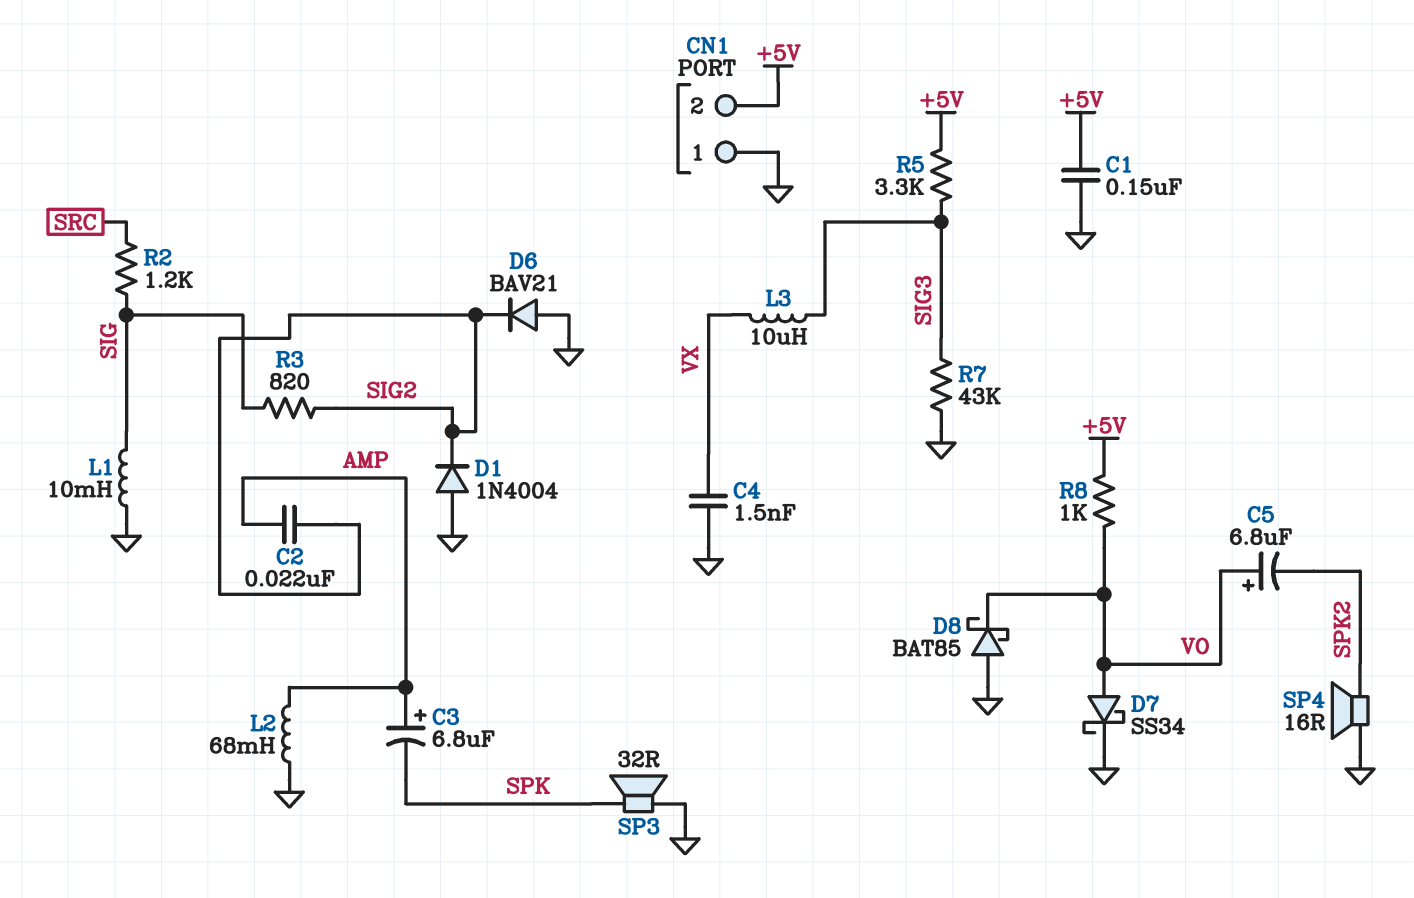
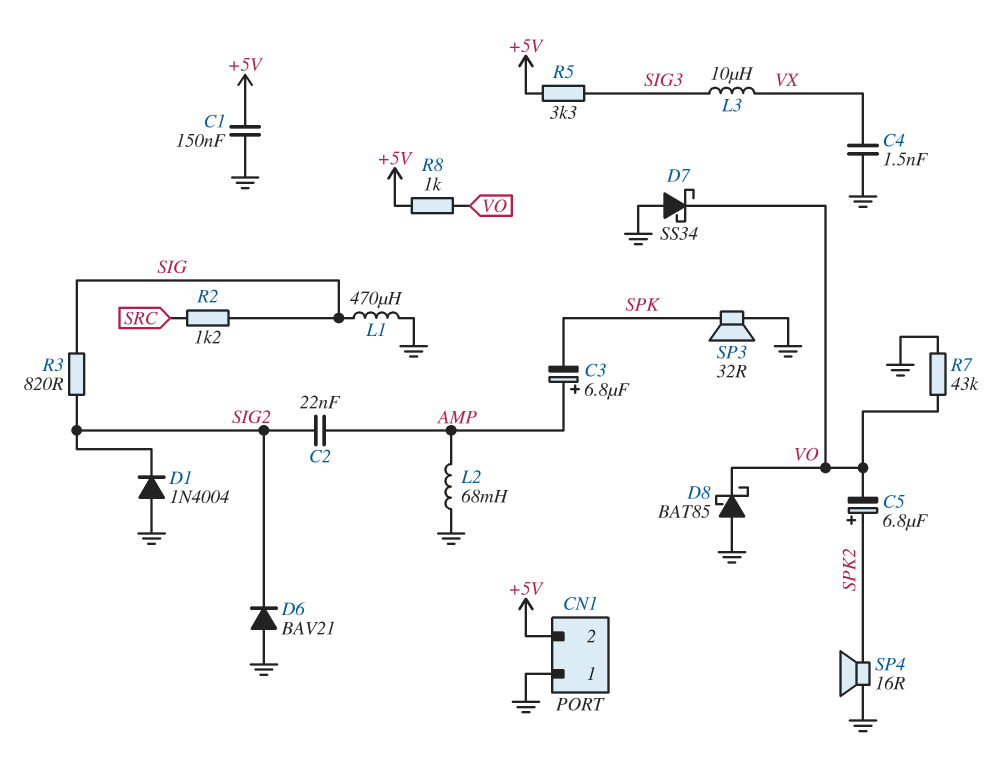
C5: 6.8uF (plus VO, minus SPK2) -> 6.8uF (plus SPK2, minus VO)
D7: schottky SS34 (A VO, K GND) -> schottky SS34 (A GND, K VO)
L1: 10mH (GND, SIG) -> 470uH (GND, SIG)
R7: 43k (GND, SIG3) -> 43k (GND, VO)

